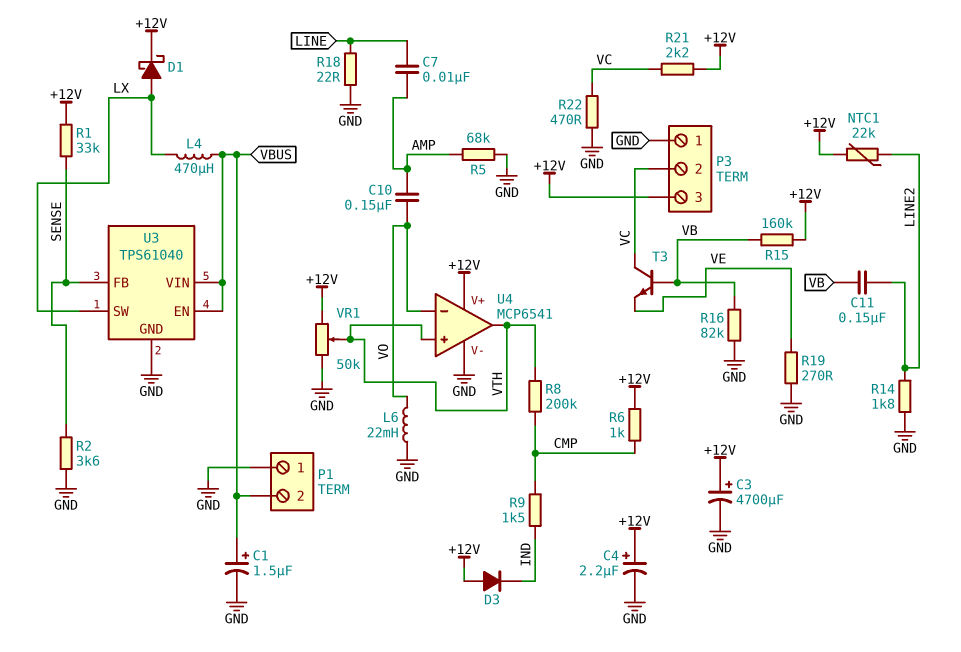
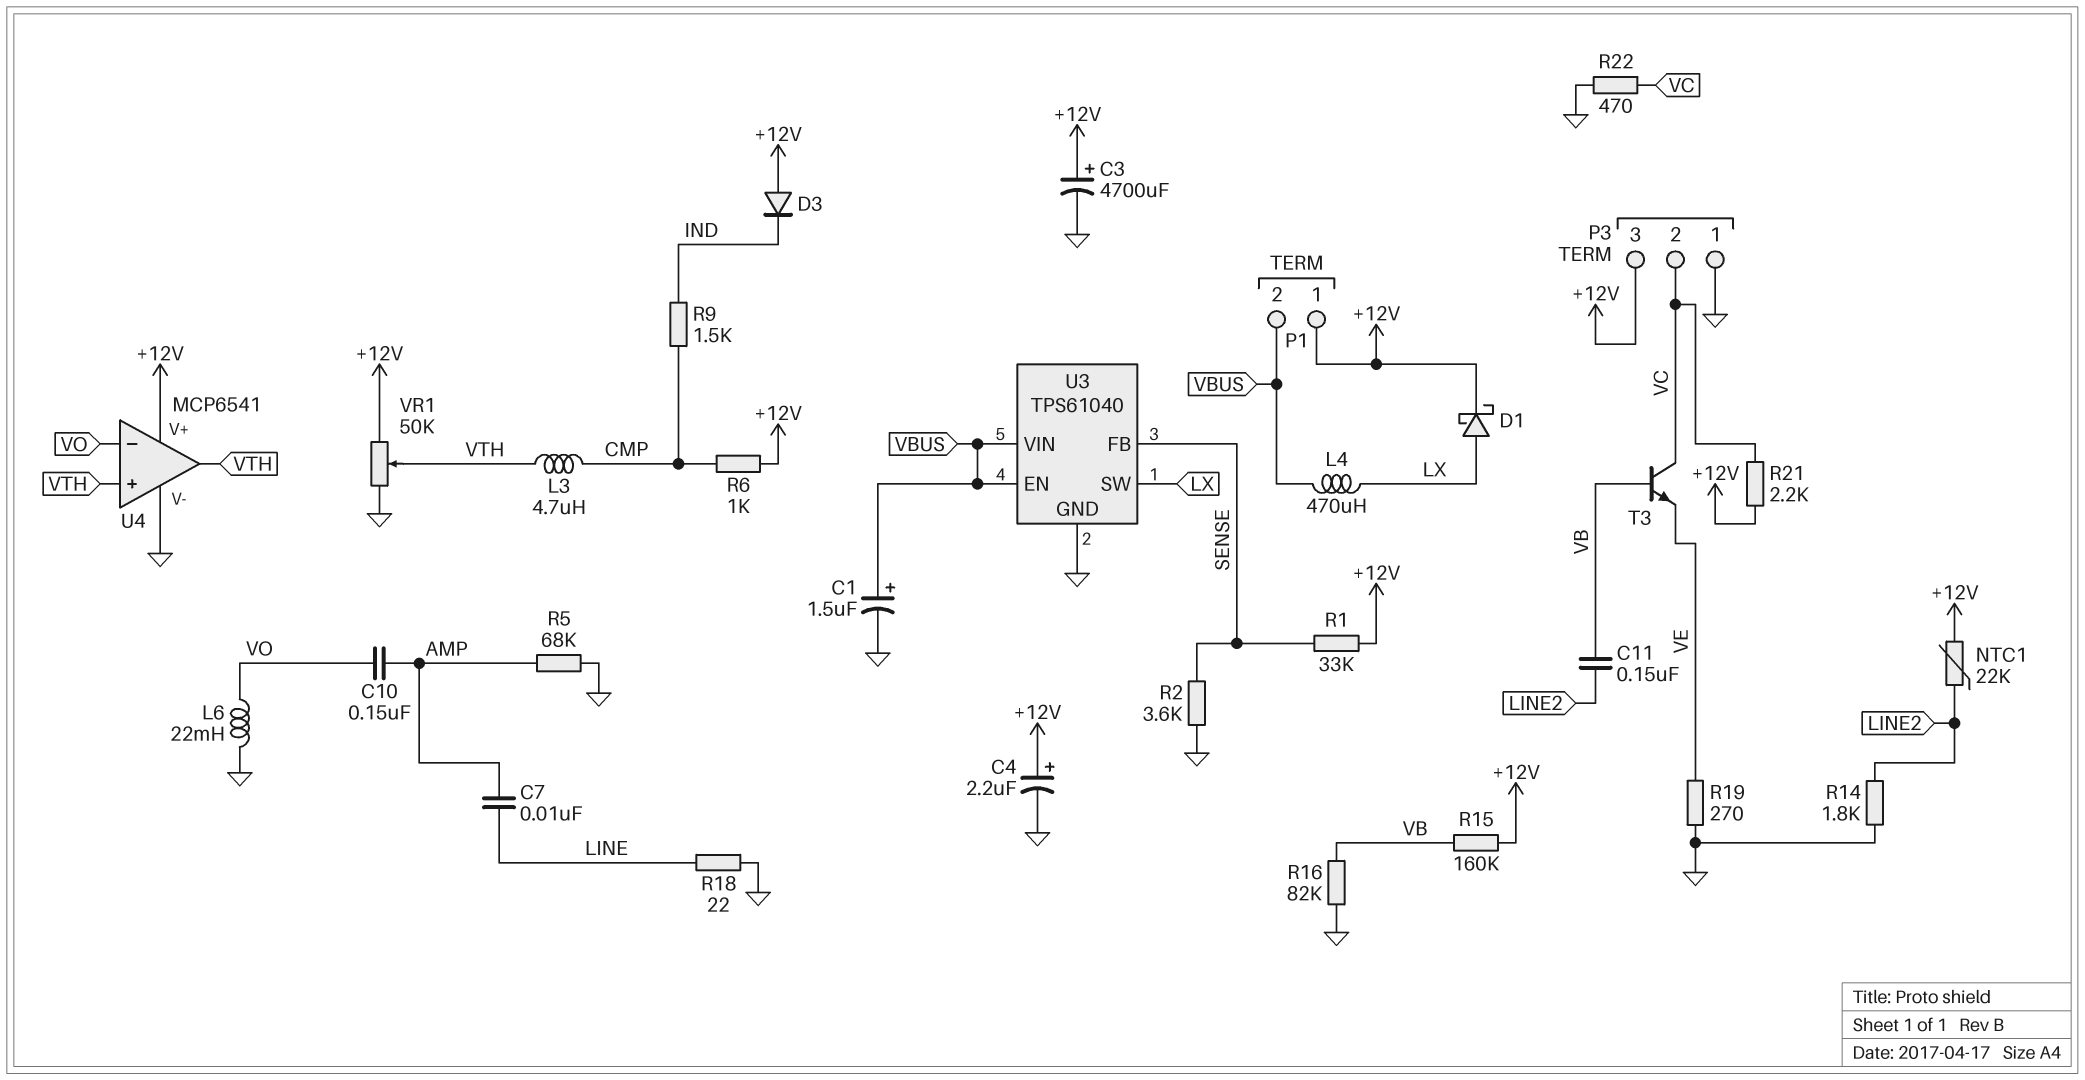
L3: none -> 4.7uH (CMP, VTH)
P1 pin 1: GND -> +12V
R8: 200k (CMP, VTH) -> none

